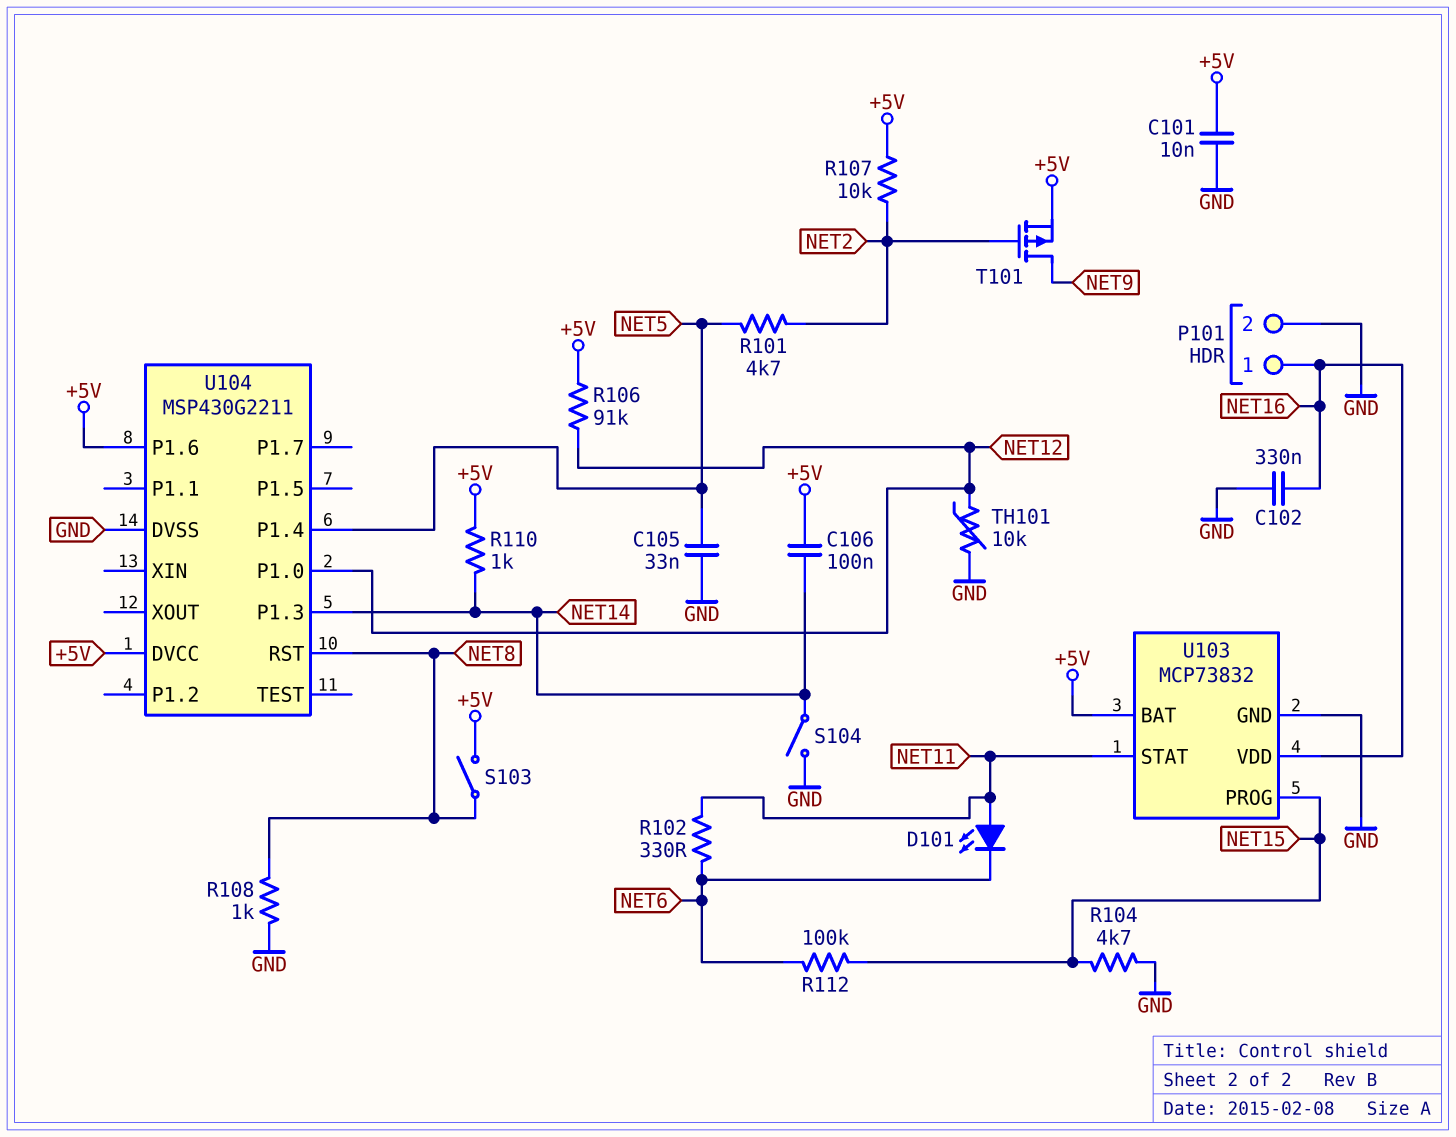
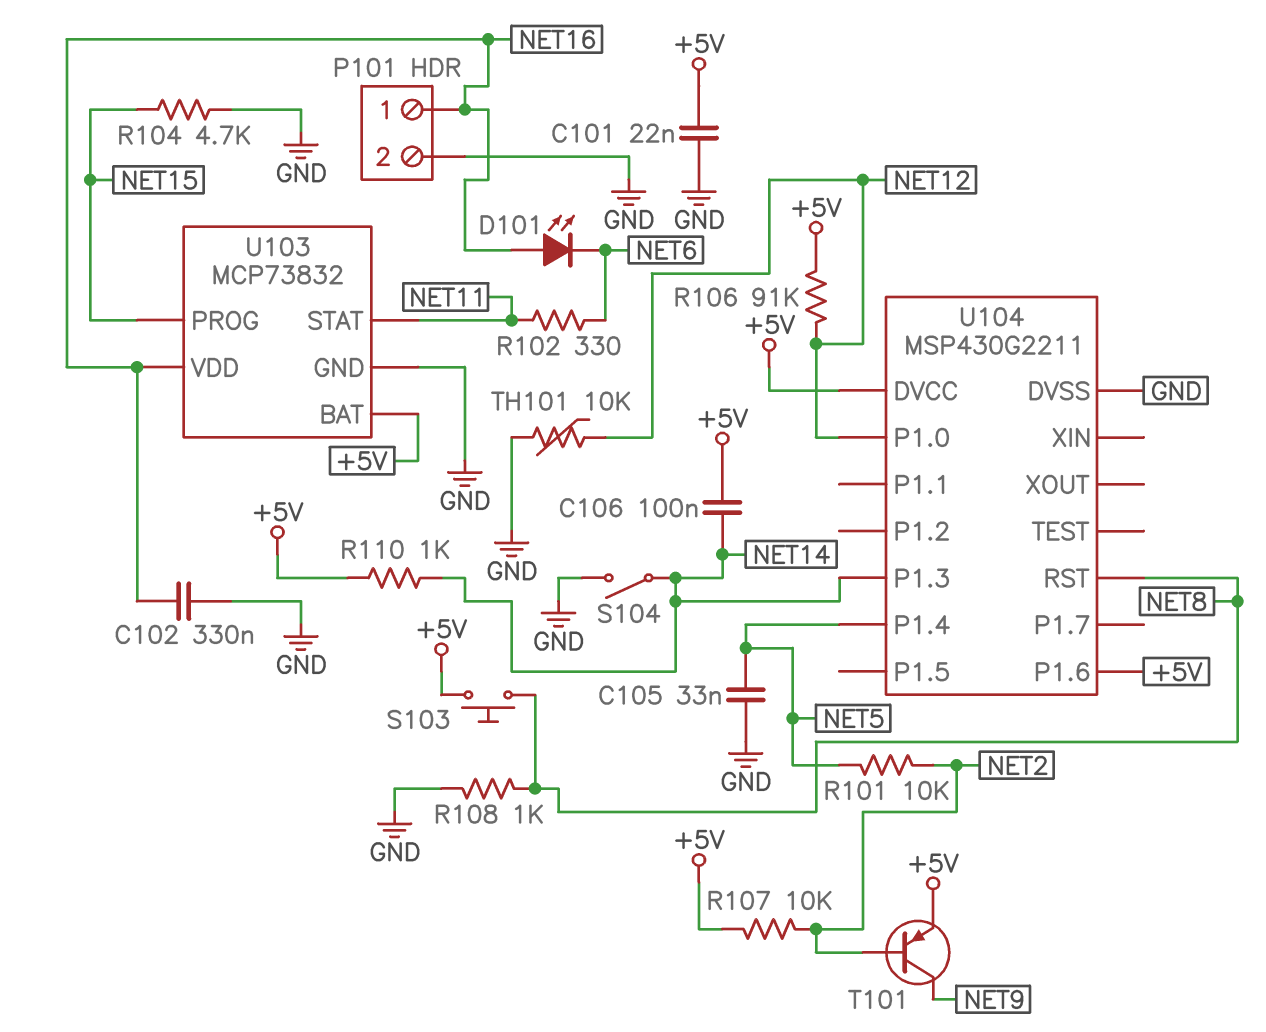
C101: 10nF (+5V, GND) -> 22nF (+5V, GND)
D101: LED (A NET11, K NET6) -> LED (A NET16, K NET6)
R101: 4.7k (NET2, NET5) -> 10k (NET2, NET5)
R112: 100k (NET6, NET15) -> none
S103: switch (+5V, NET8) -> button (+5V, NET8)
T101: PMOS (G NET2, D NET9, S +5V) -> PNP (B NET2, C NET9, E +5V)

